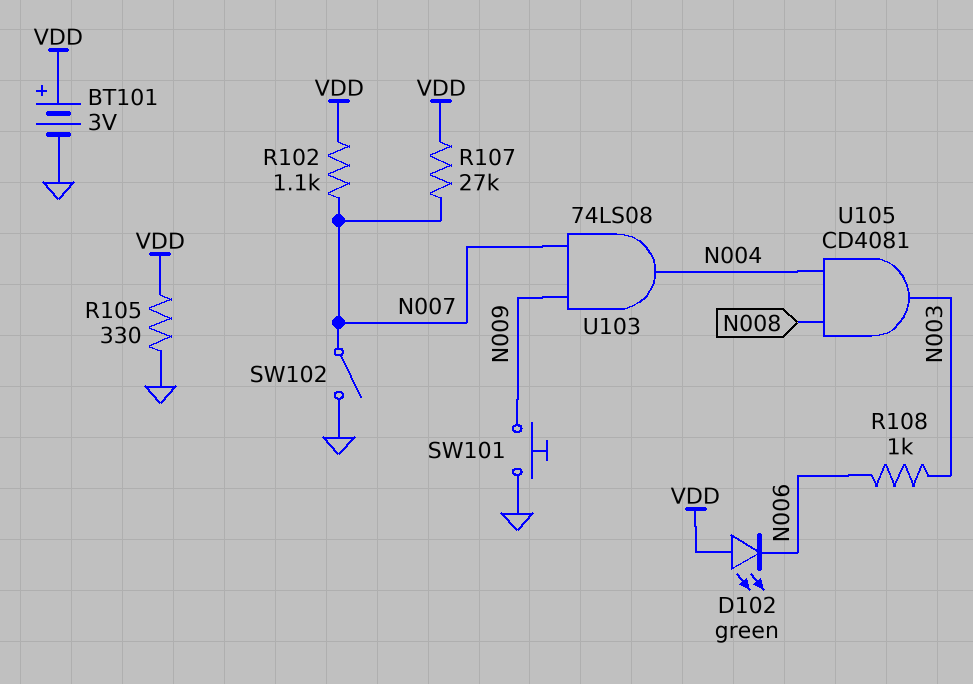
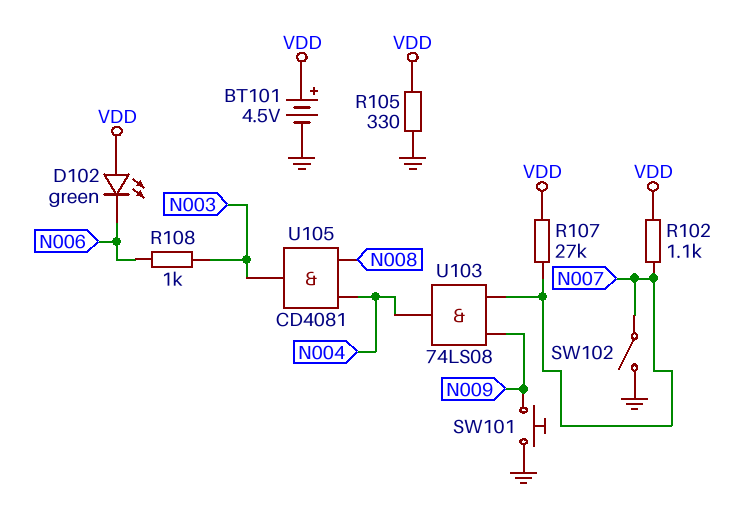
BT101: 3V (plus VDD, minus GND) -> 4.5V (plus VDD, minus GND)

